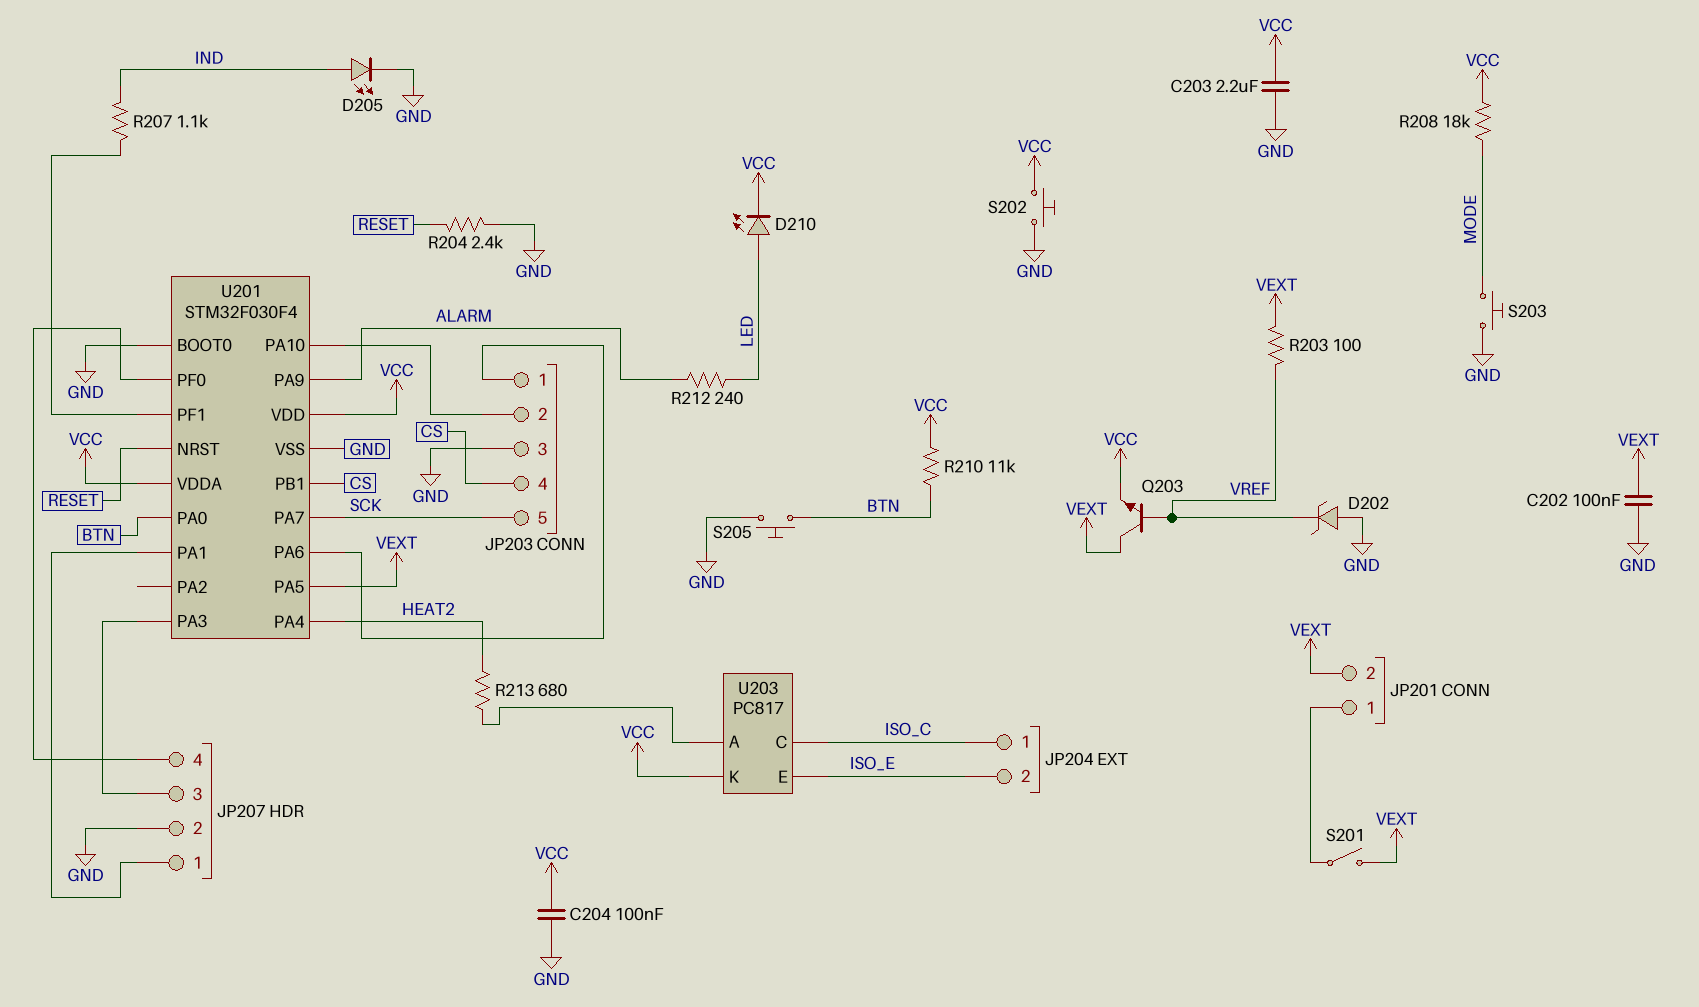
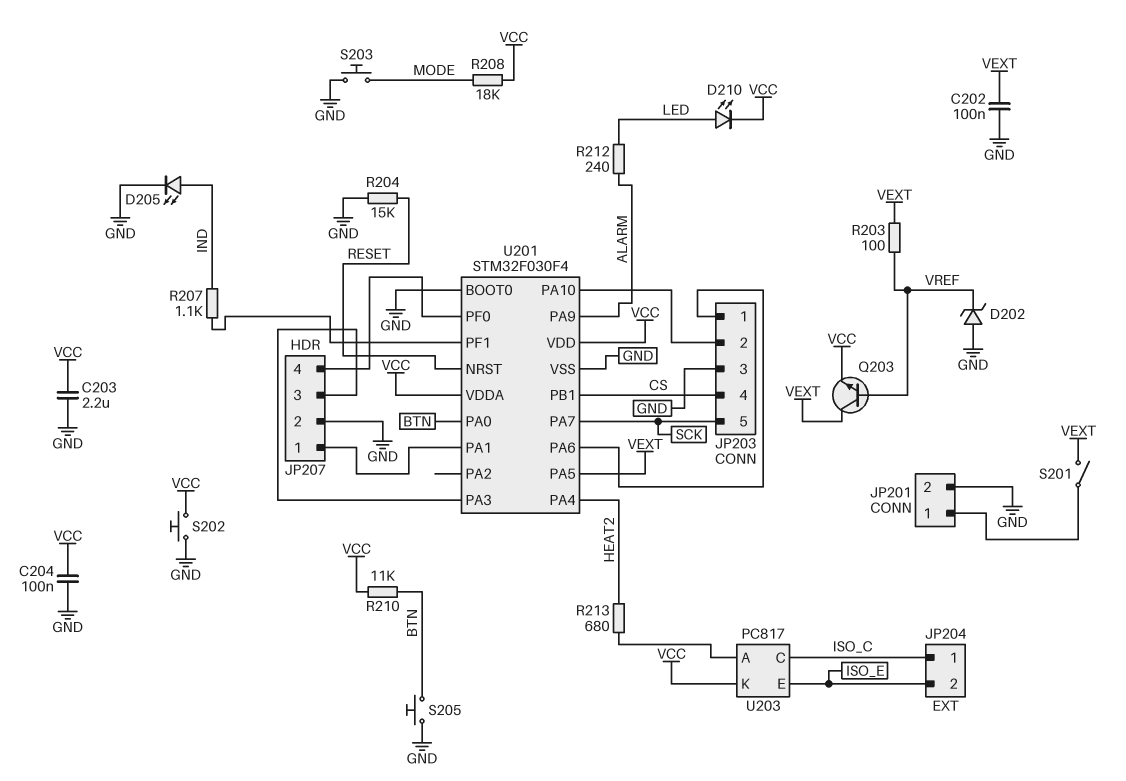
JP201 pin 2: VEXT -> GND
R204: 2.4k (GND, RESET) -> 15k (GND, RESET)

